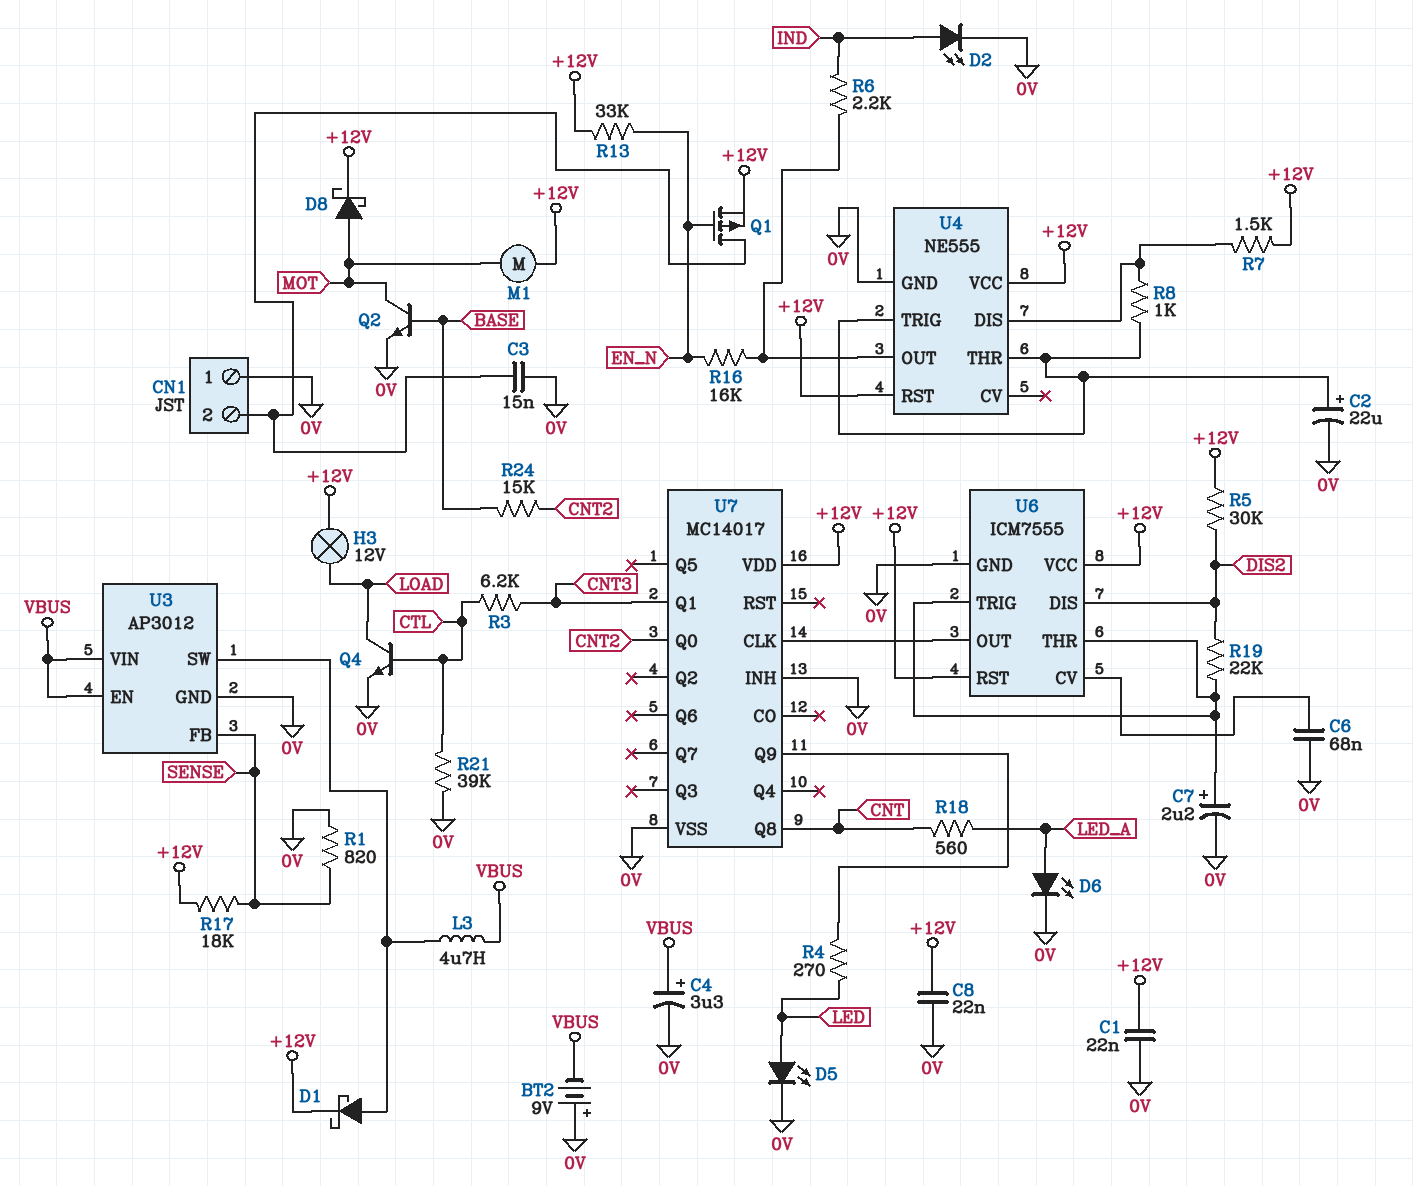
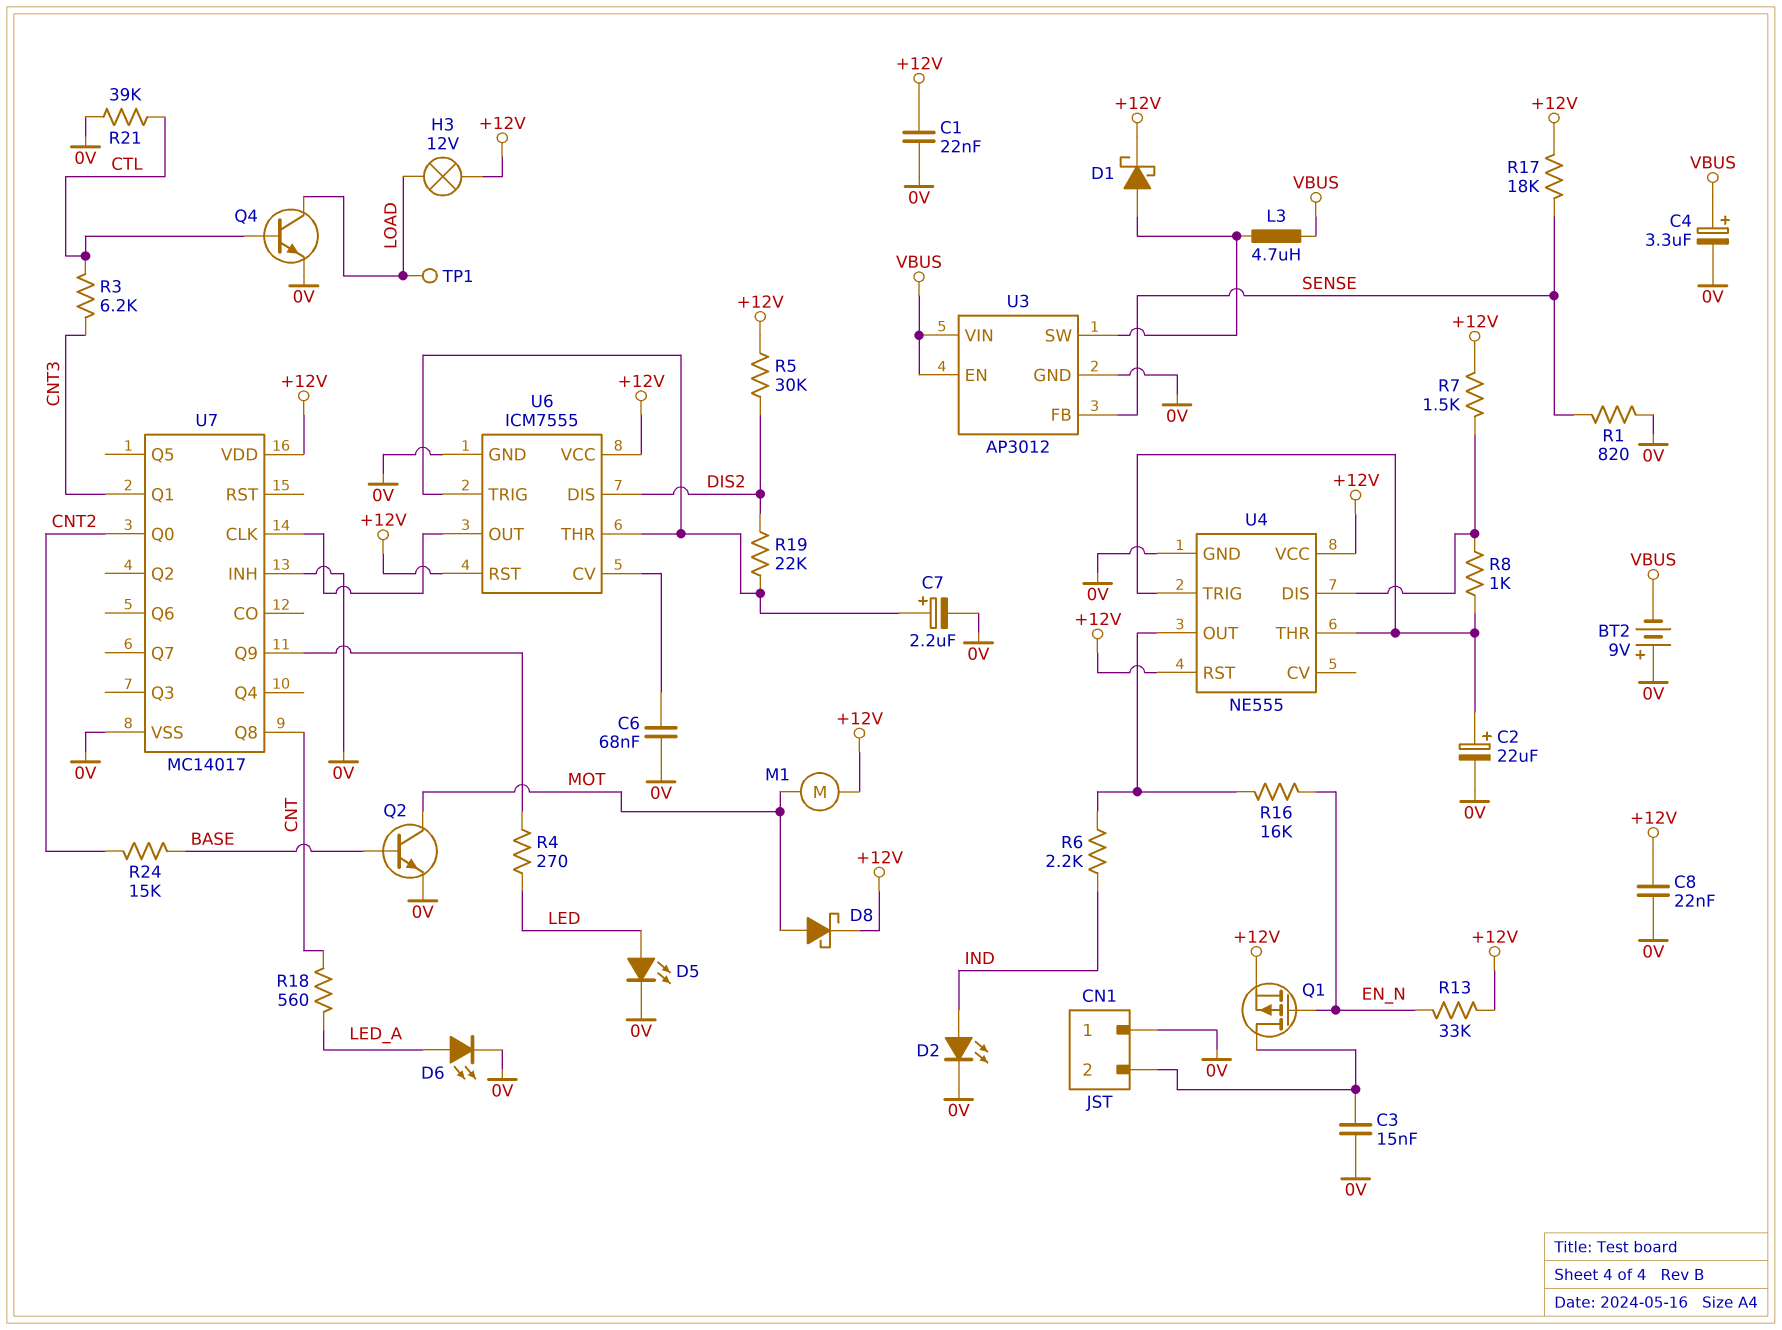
TP1: none -> test point (LOAD)

